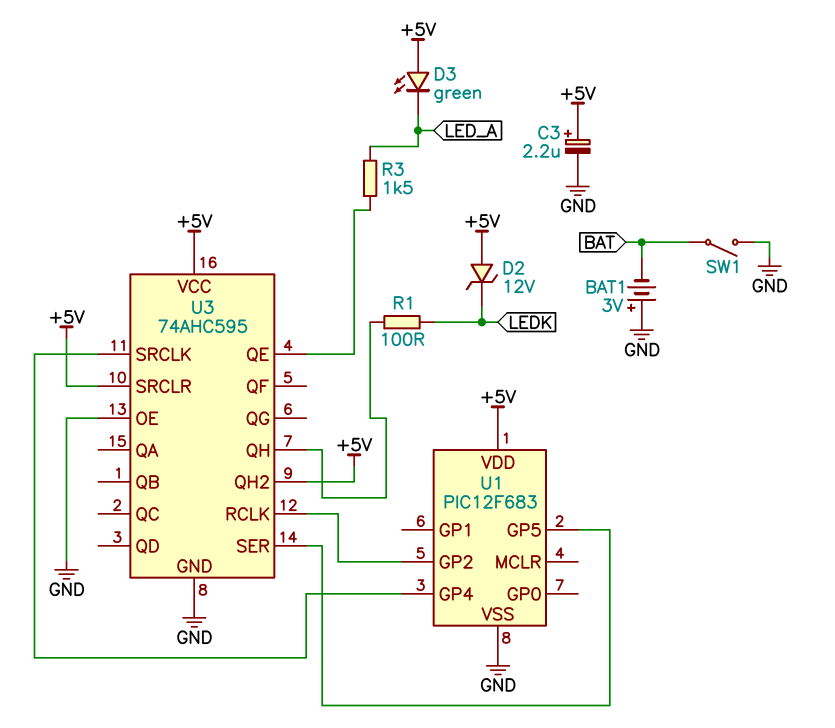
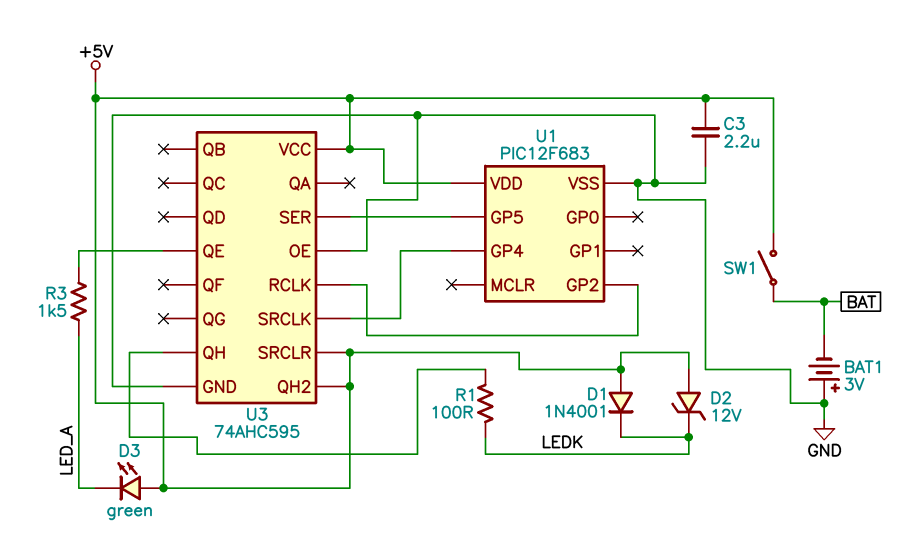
C3: 2.2uF (plus +5V, minus GND) -> 2.2uF (+5V, GND)
D1: none -> diode 1N4001 (A +5V, K LEDK)
SW1: switch (BAT, GND) -> switch (+5V, BAT)

